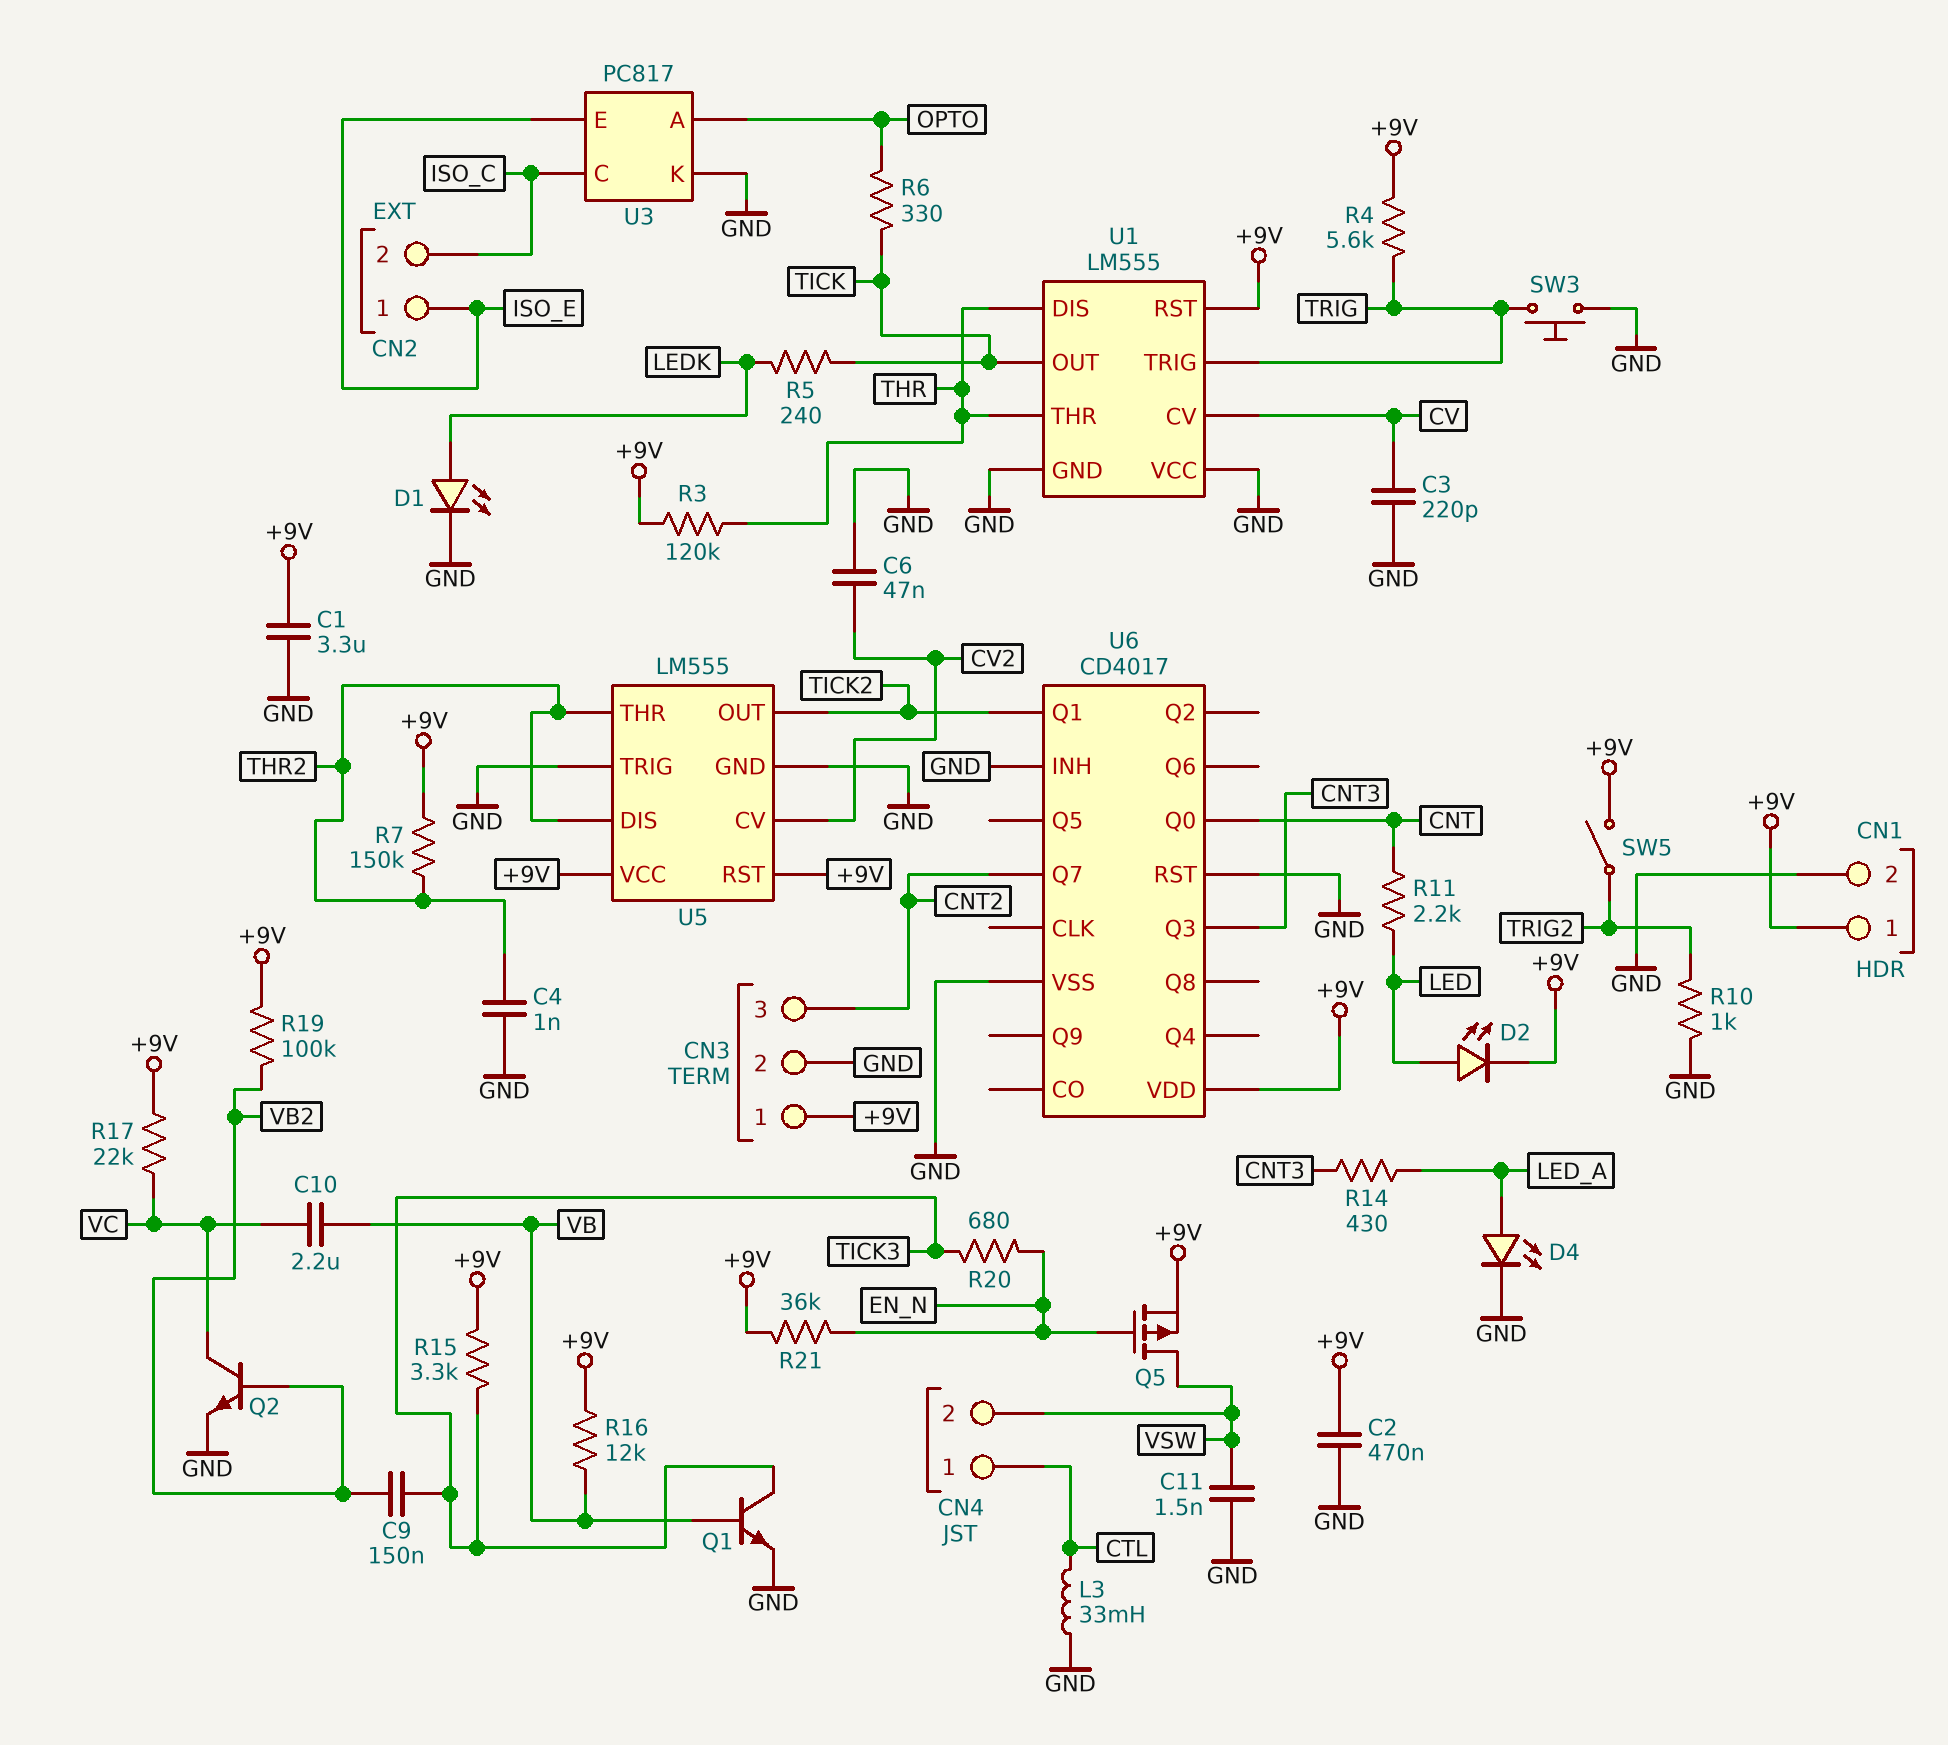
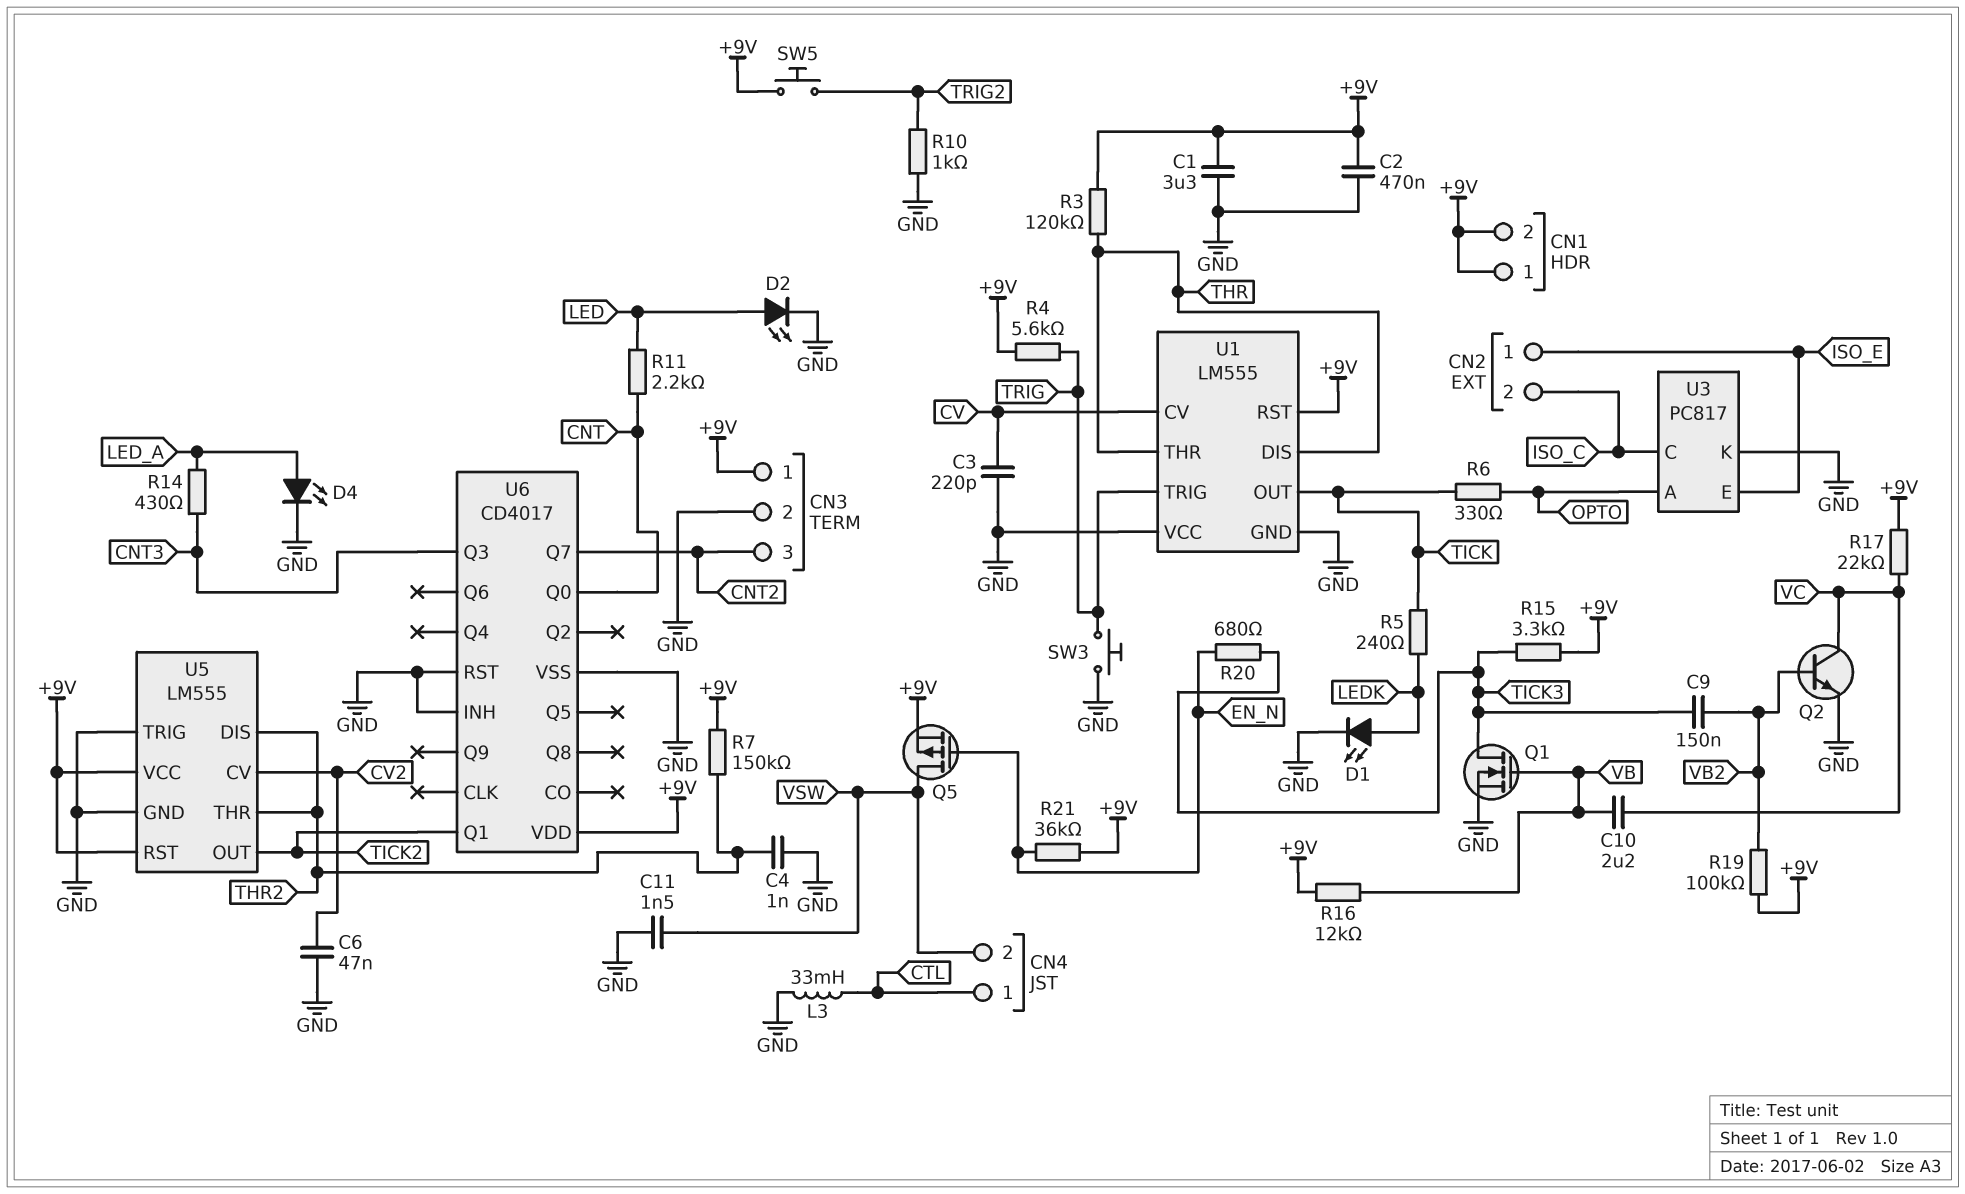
CN1 pin 2: GND -> +9V
D2: LED (A LED, K +9V) -> LED (A LED, K GND)
Q1: NPN (B VB, C TICK3, E GND) -> NMOS (G VB, D TICK3, S GND)
SW5: switch (+9V, TRIG2) -> button (+9V, TRIG2)

